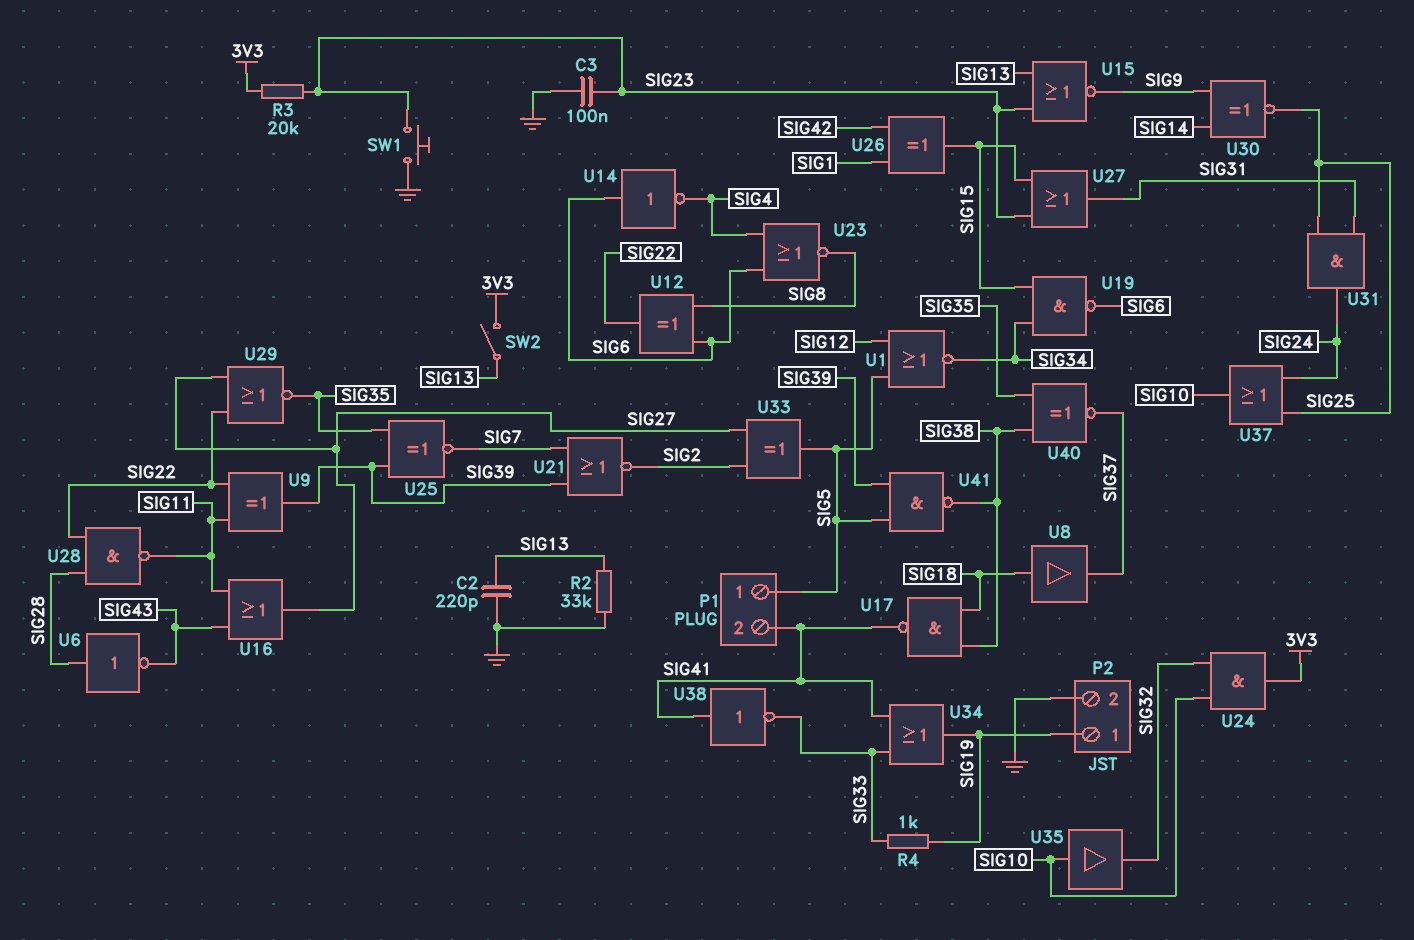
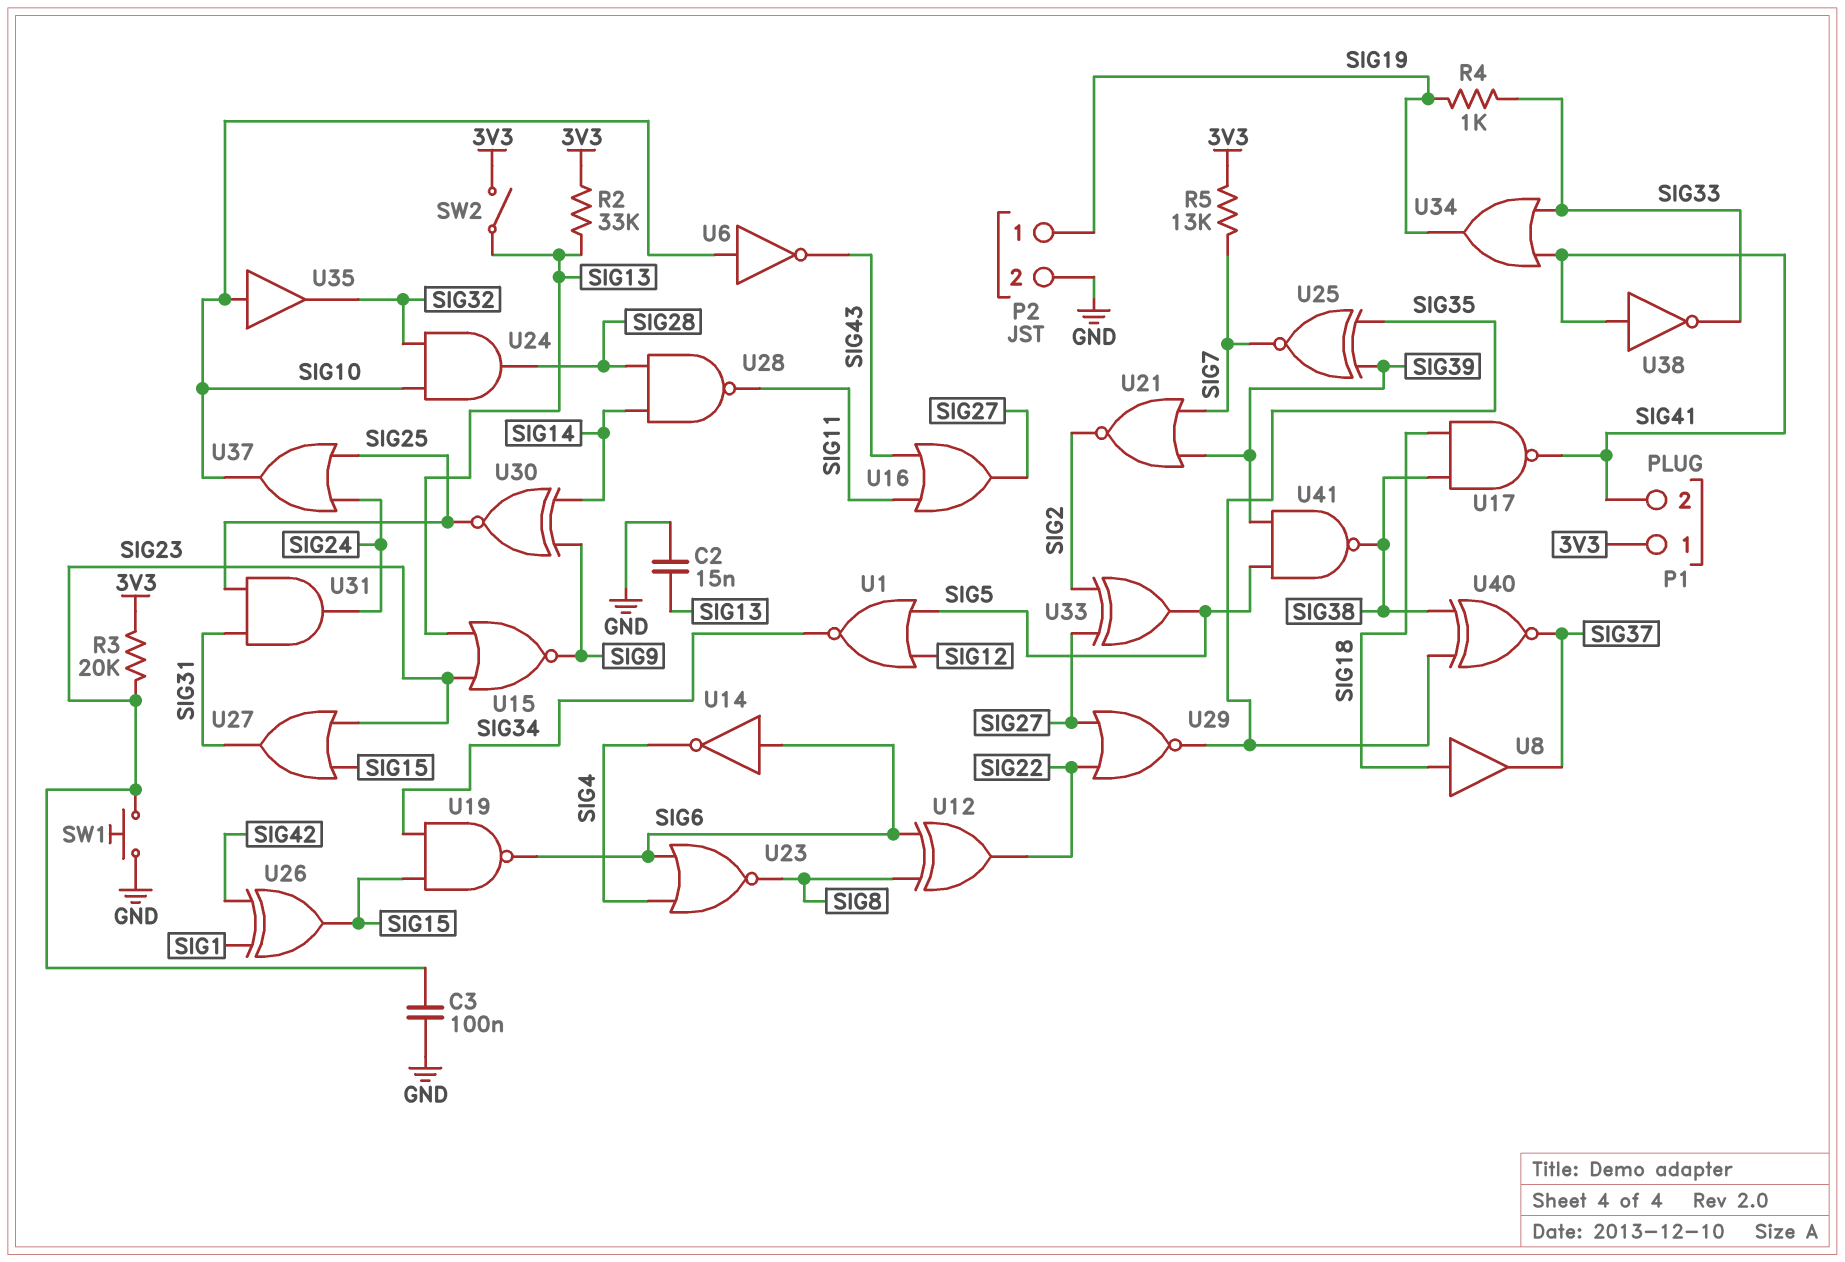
C2: 220pF (GND, SIG13) -> 15nF (GND, SIG13)
P1 pin 1: SIG5 -> 3V3
R2: 33k (GND, SIG13) -> 33k (3V3, SIG13)
R5: none -> 13k (3V3, SIG7)
U6: NOT (in SIG28, out SIG43) -> NOT (in SIG10, out SIG43)
U9: XOR (in SIG11, in SIG22, out SIG39) -> none
U24: AND (in SIG10, in SIG32, out 3V3) -> AND (in SIG10, in SIG32, out SIG28)
U28: NAND (in SIG22, in SIG28, out SIG11) -> NAND (in SIG14, in SIG28, out SIG11)

